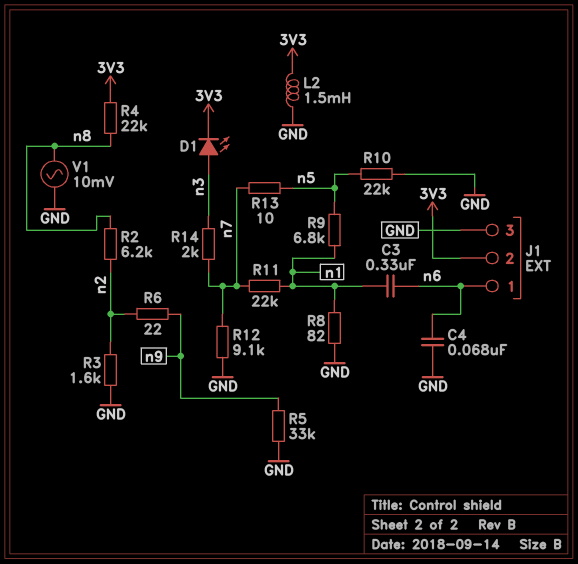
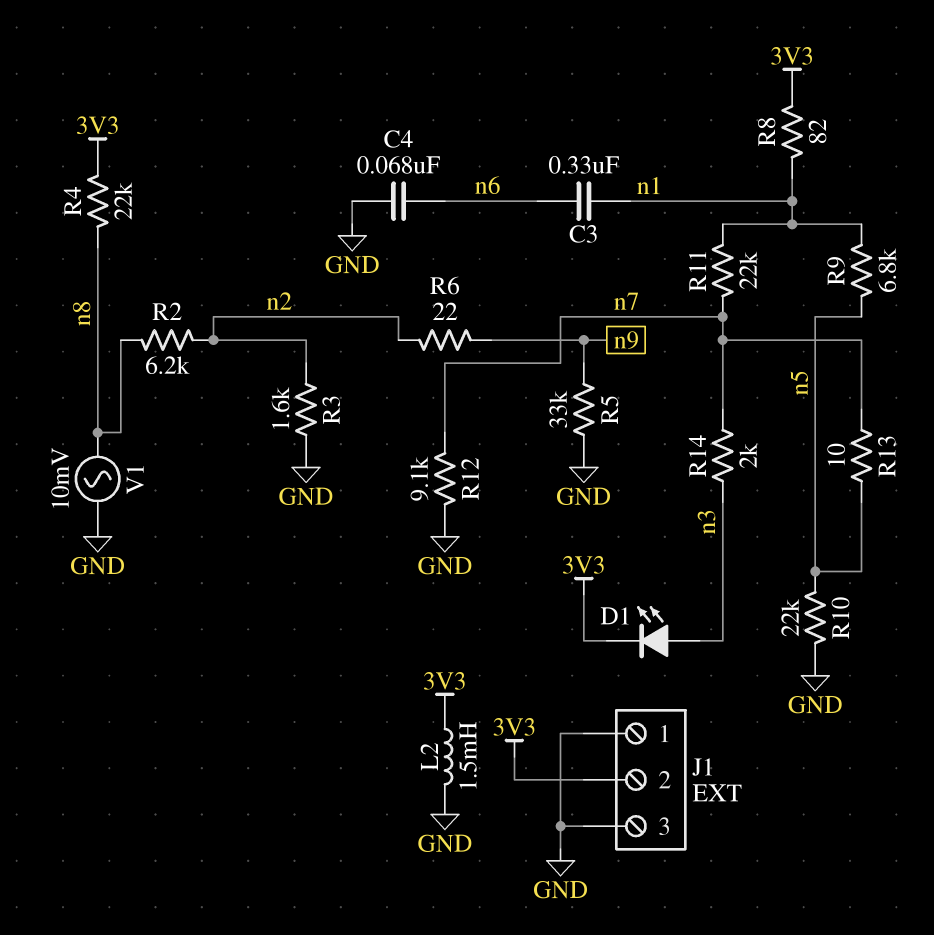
J1 pin 1: n6 -> GND
R8: 82 (GND, n1) -> 82 (3V3, n1)

